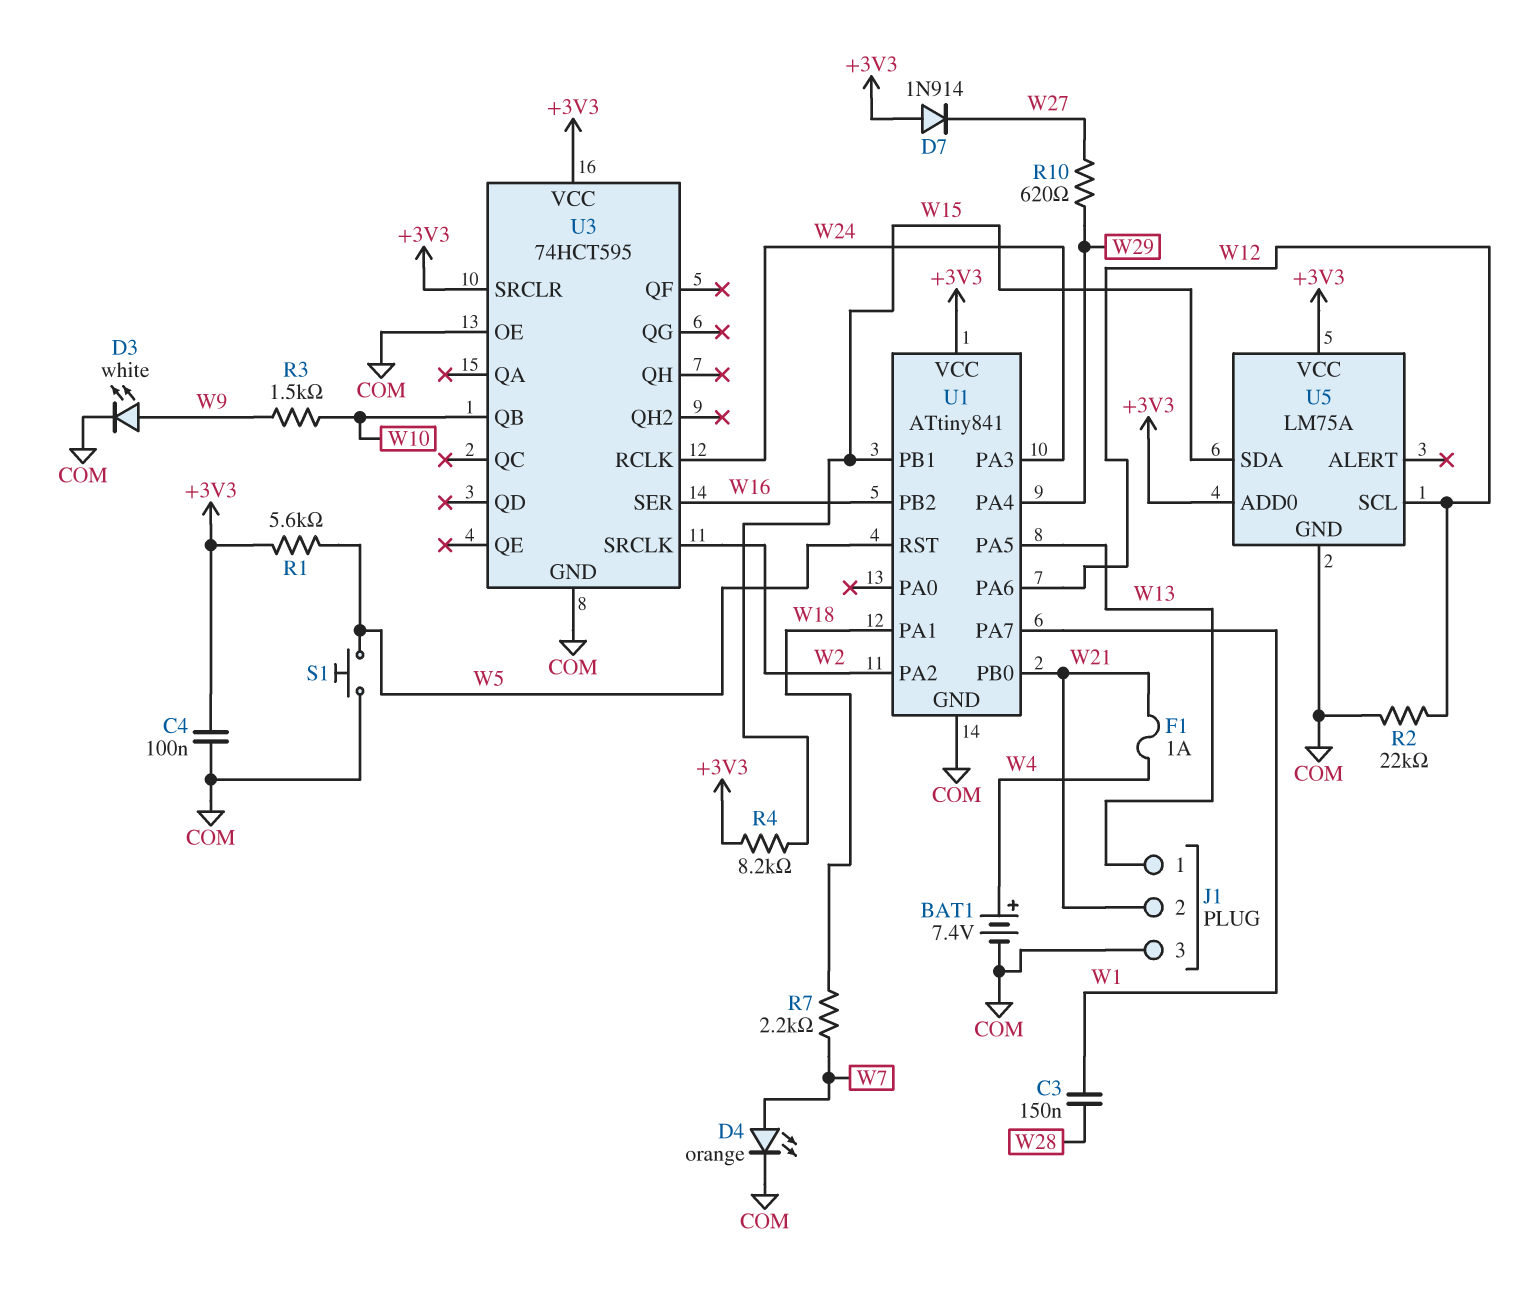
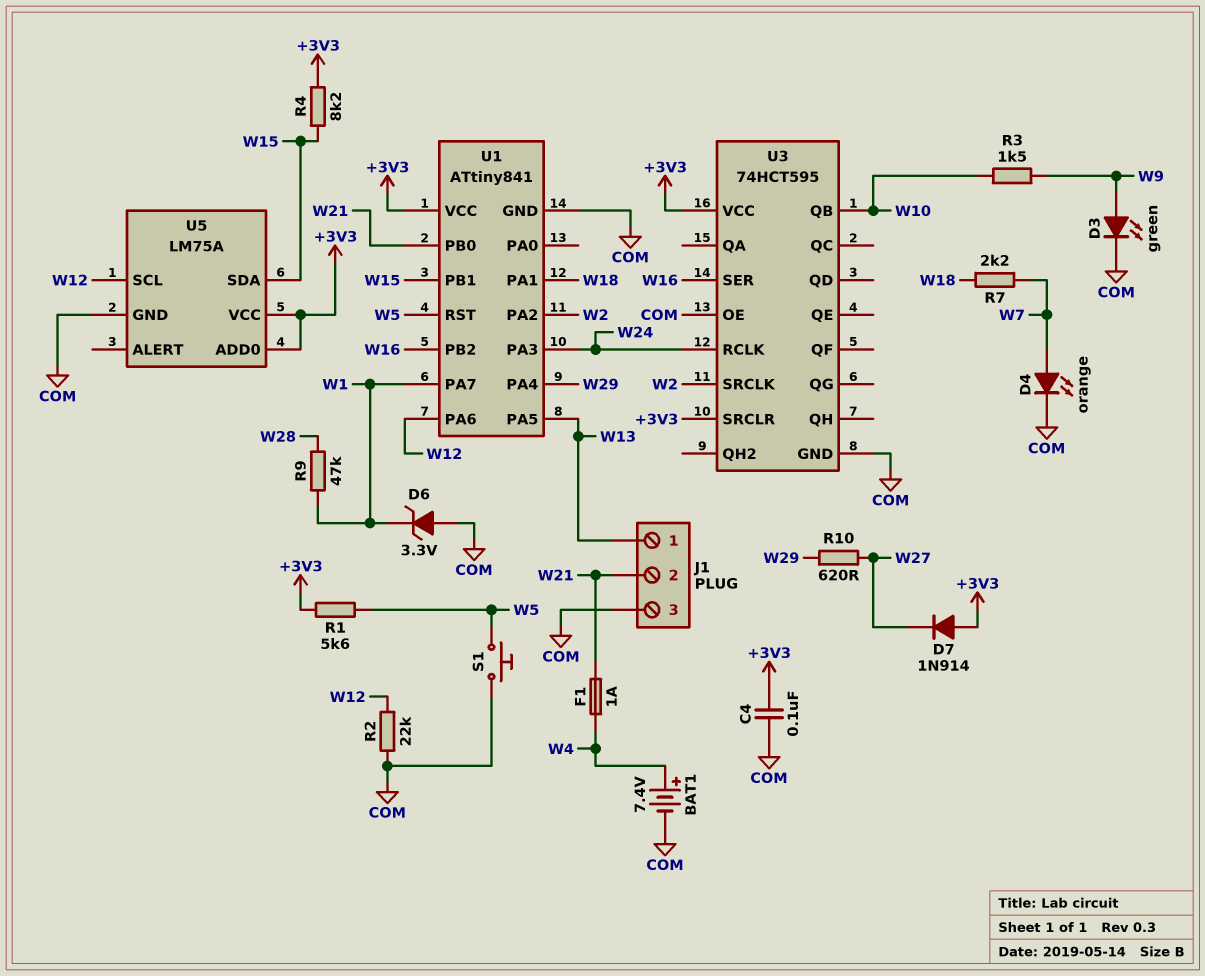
C3: 150nF (W1, W28) -> none
D3: LED white (A W9, K COM) -> LED green (A W9, K COM)
D6: none -> zener 3.3V (A COM, K W1)
R9: none -> 47k (W1, W28)

